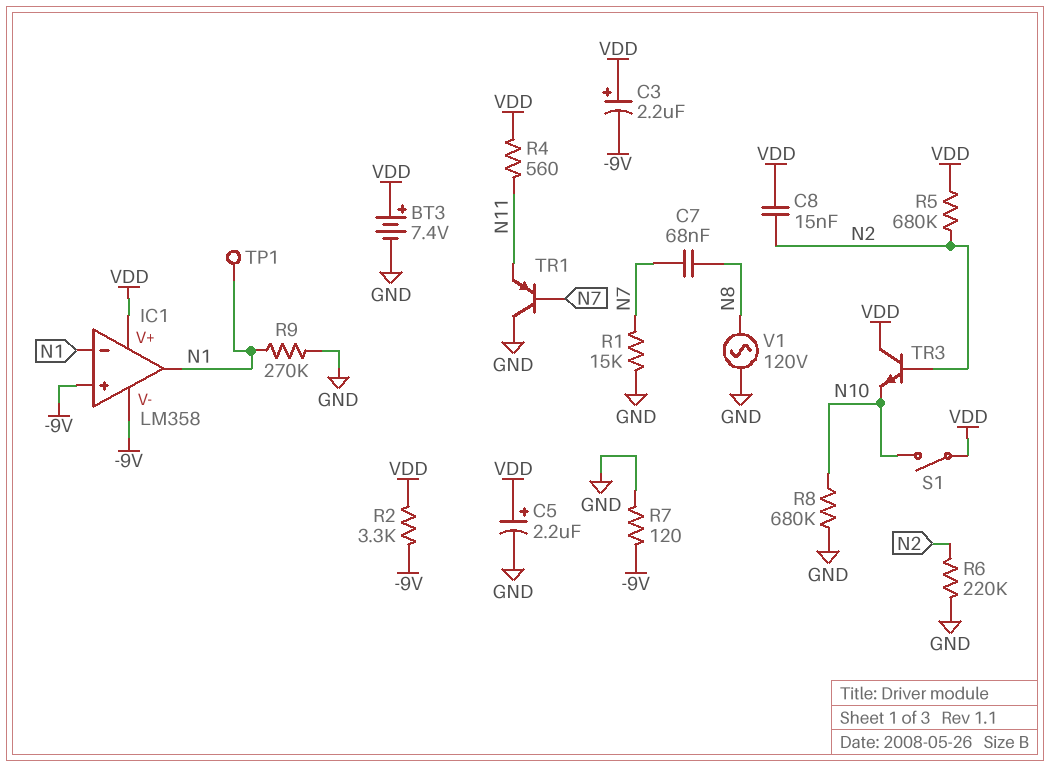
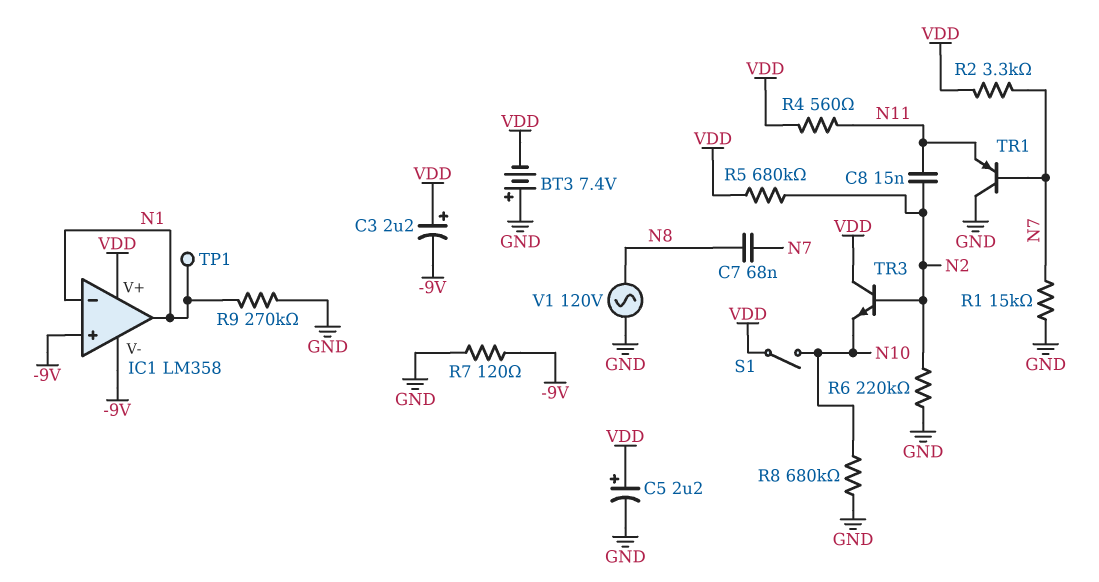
BT3: 7.4V (plus VDD, minus GND) -> 7.4V (plus GND, minus VDD)
C8: 15nF (N2, VDD) -> 15nF (N2, N11)
R2: 3.3k (-9V, VDD) -> 3.3k (N7, VDD)

